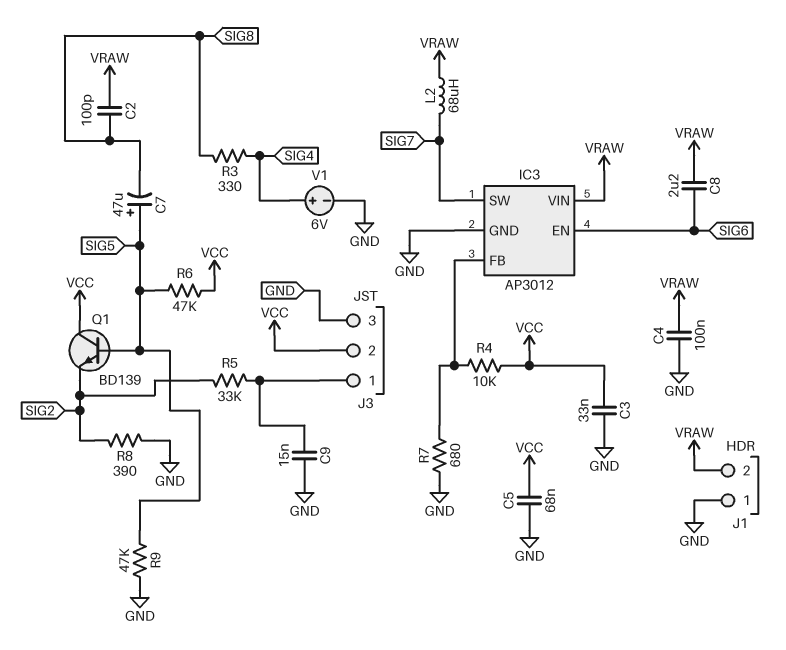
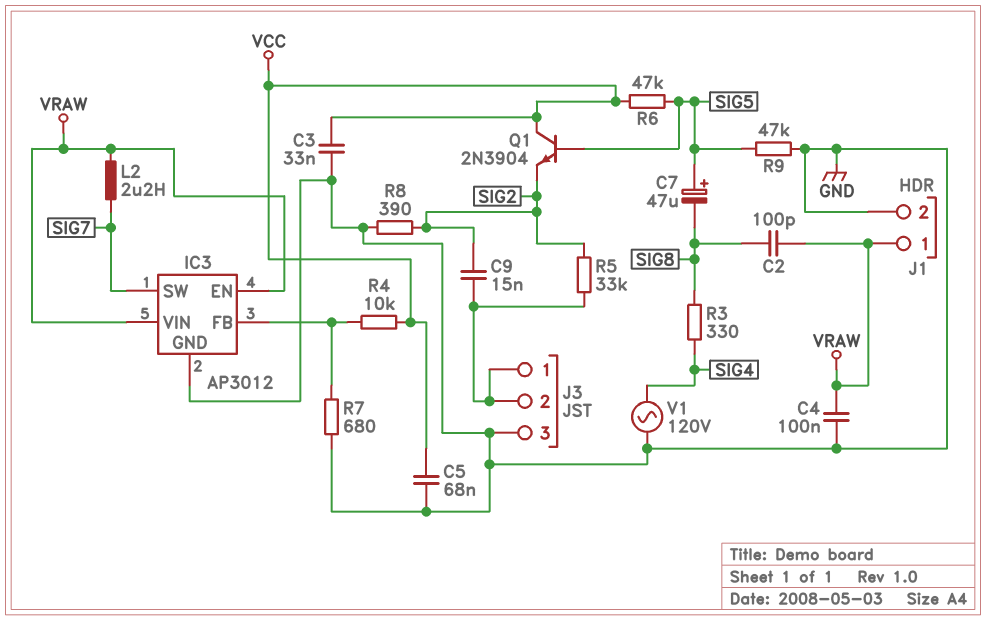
C8: 2.2uF (SIG6, VRAW) -> none
C9: 15nF (GND, J3/1) -> 15nF (J3/1, SIG2)
IC3 pin EN: SIG6 -> VRAW
J1 pin 1: GND -> VRAW
J1 pin 2: VRAW -> GND
J3 pin 2: VCC -> J3/1
L2: 68uH (SIG7, VRAW) -> 2.2uH (SIG7, VRAW)
Q1: NPN BD139 (B SIG5, C VCC, E SIG2) -> NPN 2N3904 (B SIG5, C VCC, E SIG2)
V1: 6V (plus SIG4, minus GND) -> AC 120V (GND, SIG4)

